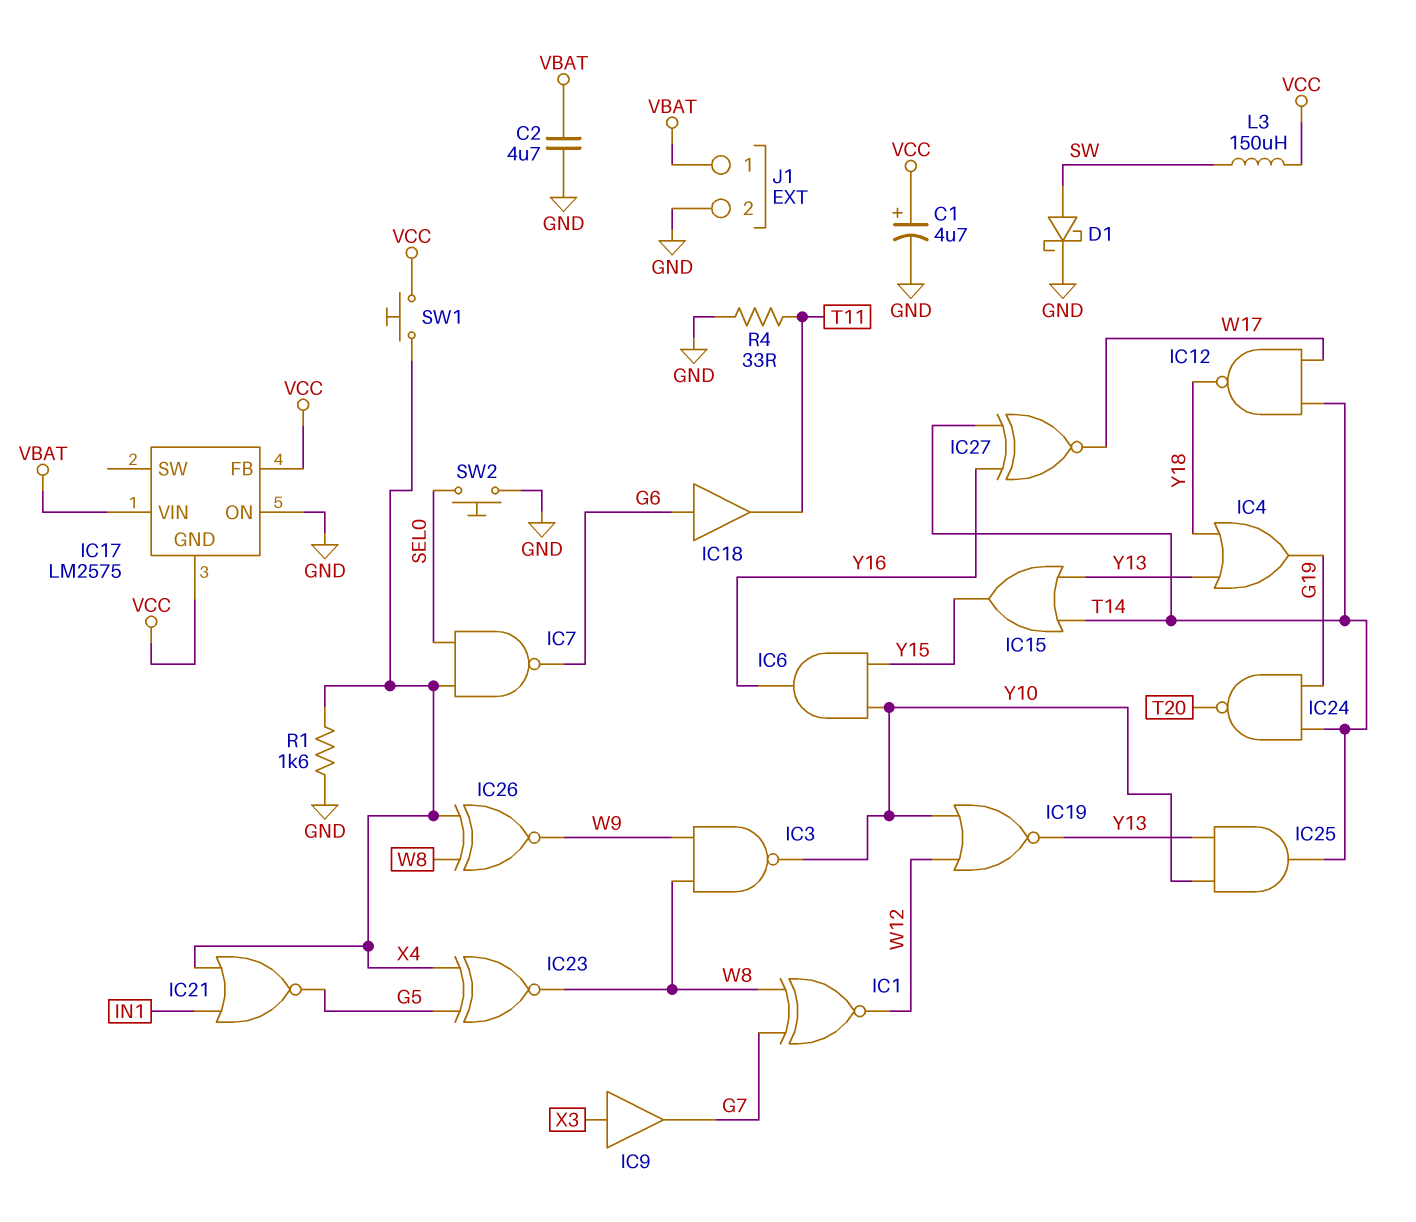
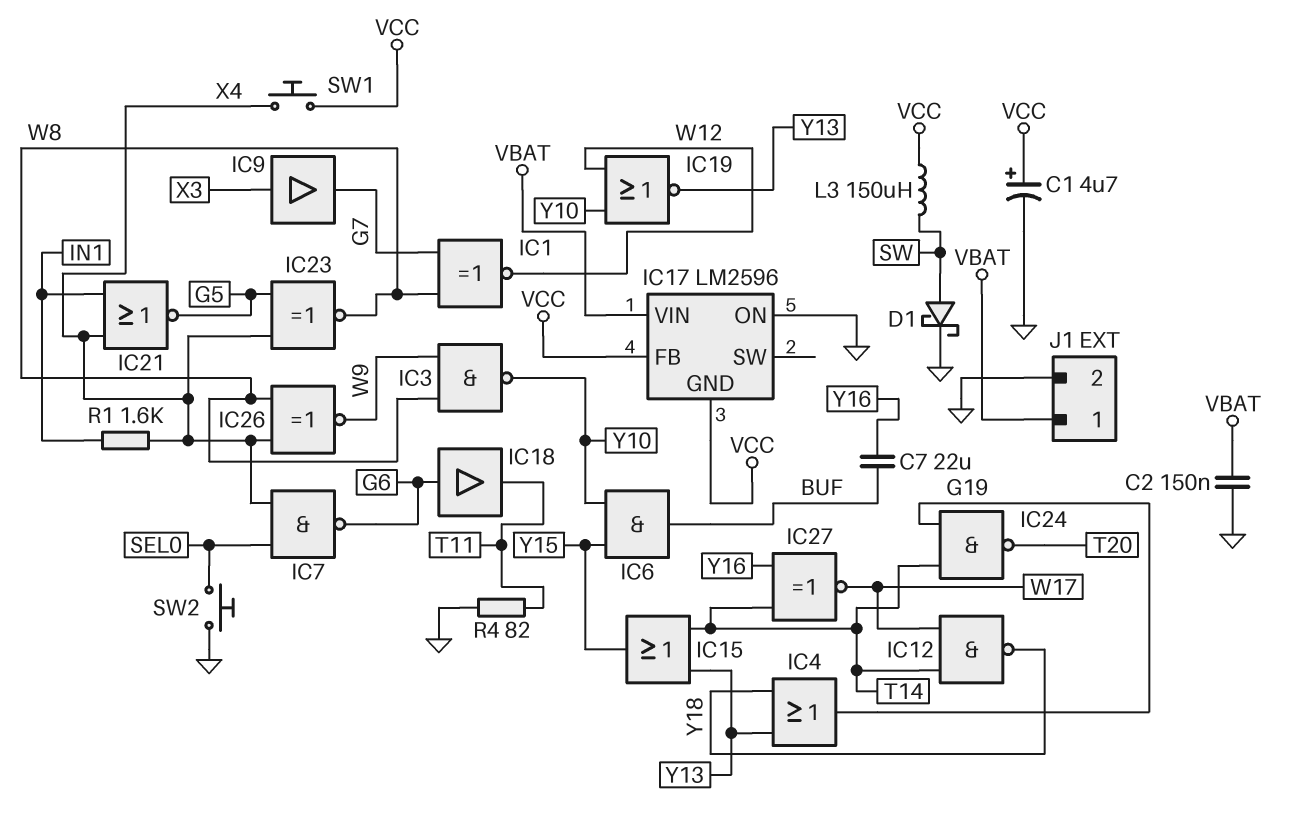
C2: 4.7uF (GND, VBAT) -> 150nF (GND, VBAT)
C7: none -> 22uF (BUF, Y16)
IC6: AND (in Y10, in Y15, out Y16) -> AND (in Y10, in Y15, out BUF)
IC17: LM2575 -> LM2596
IC25: AND (in Y10, in Y13, out T14) -> none
R1: 1.6k (GND, X4) -> 1.6k (IN1, X4)
R4: 33 (GND, T11) -> 82 (GND, T11)

